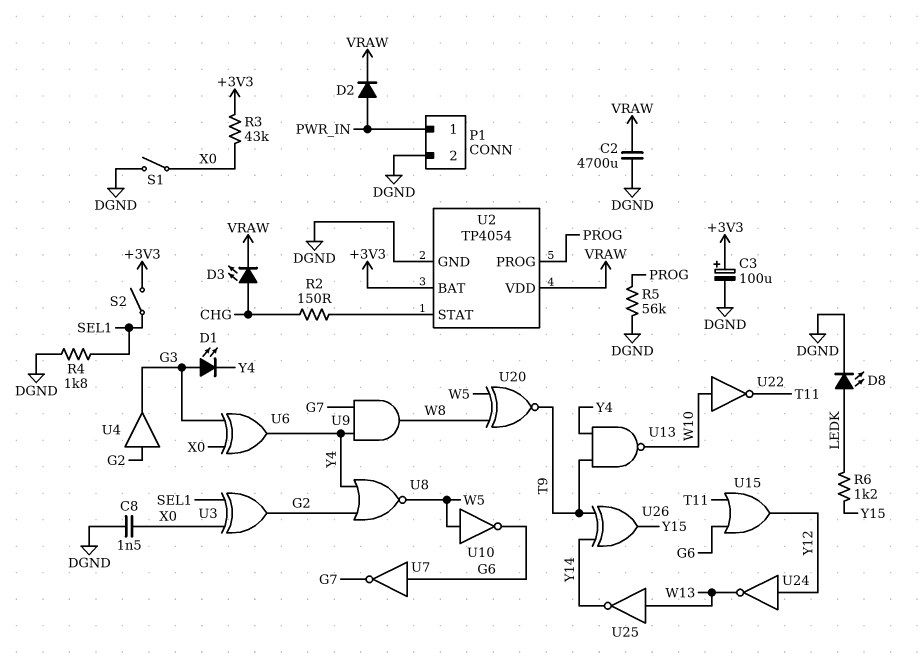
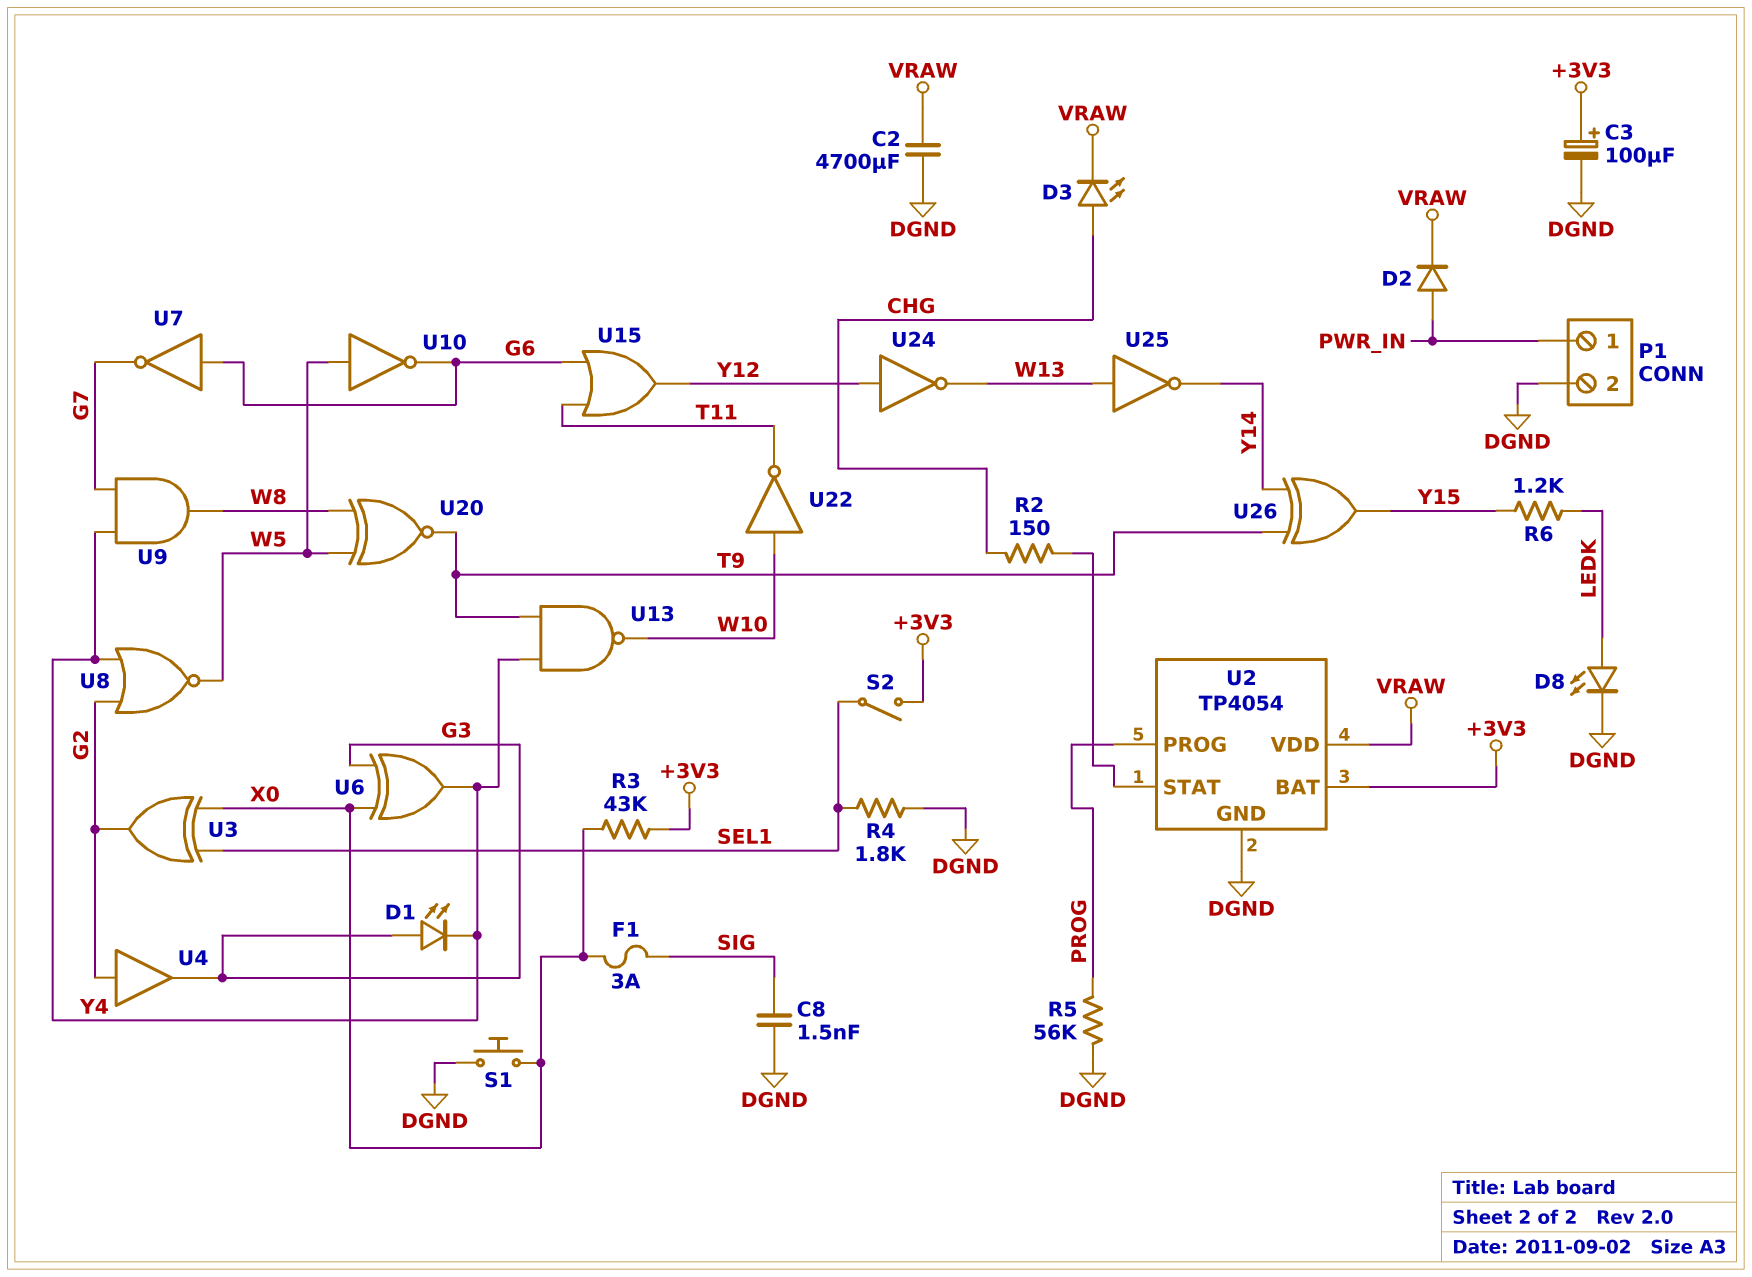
C8: 1.5nF (DGND, X0) -> 1.5nF (DGND, SIG)
F1: none -> 3A (SIG, X0)
S1: switch (DGND, X0) -> button (DGND, X0)

